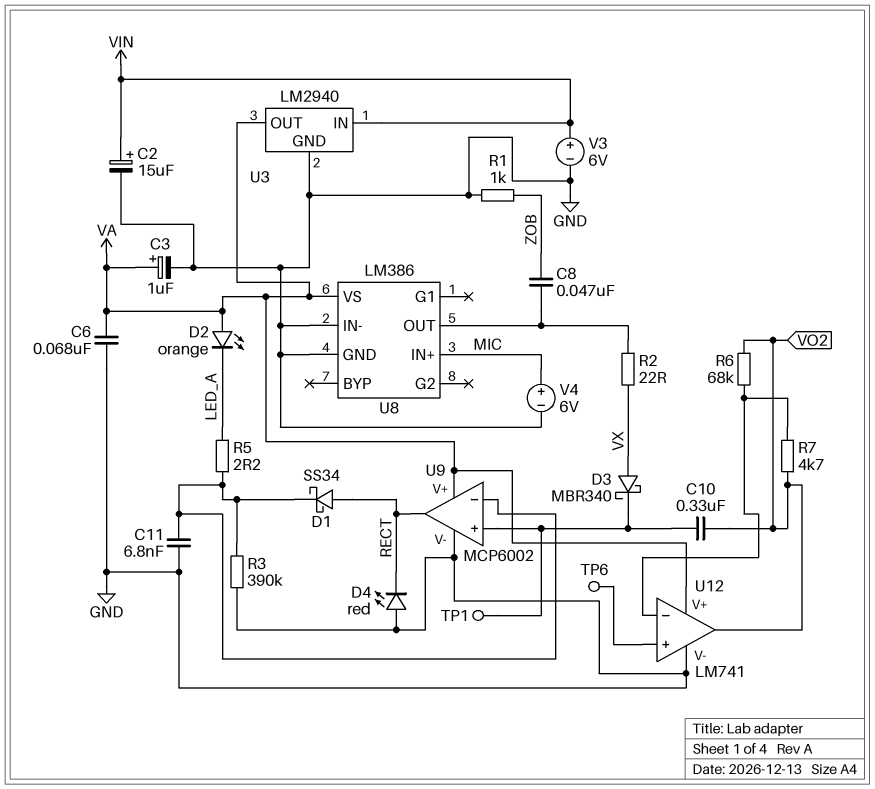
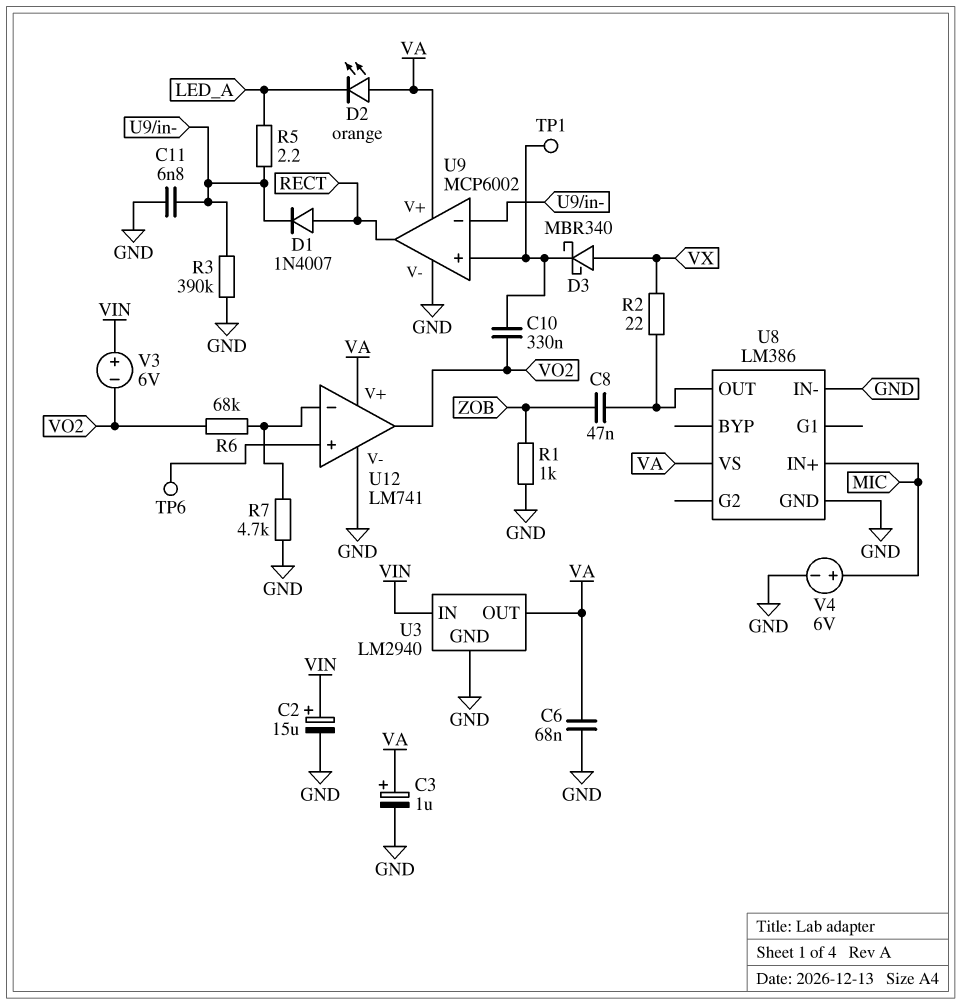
D1: schottky SS34 (A RECT, K U9/in-) -> diode 1N4007 (A RECT, K U9/in-)
D4: LED red (A GND, K RECT) -> none
R7: 4.7k (U12/in-, VO2) -> 4.7k (GND, U12/in-)
V3: 6V (plus VIN, minus GND) -> 6V (plus VIN, minus VO2)

